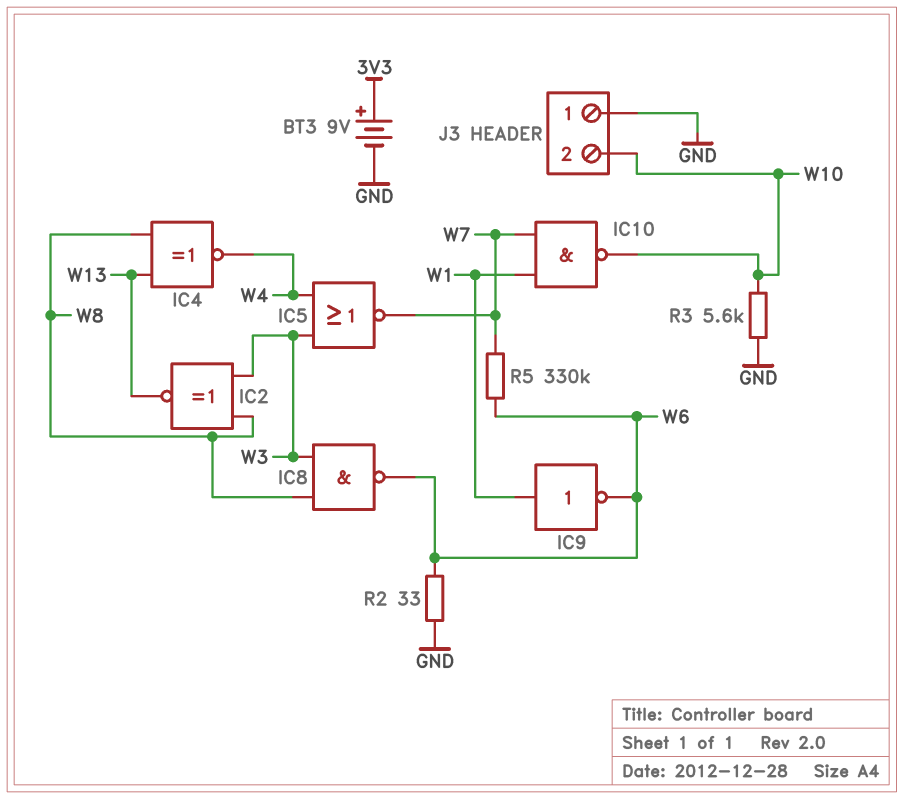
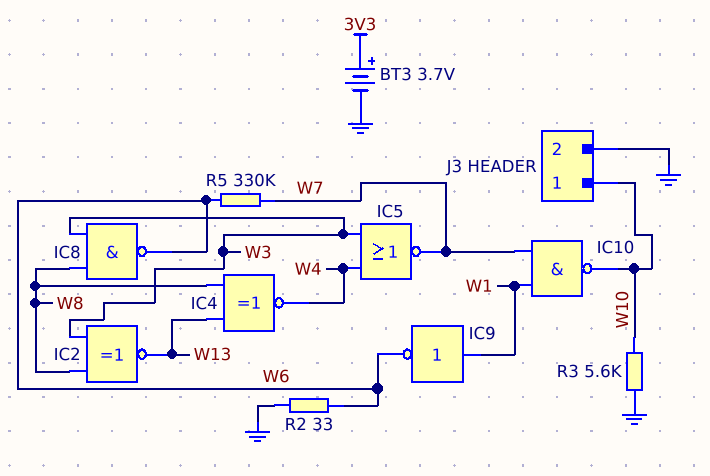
BT3: 9V (plus 3V3, minus GND) -> 3.7V (plus 3V3, minus GND)
J3 pin 1: GND -> W10
J3 pin 2: W10 -> GND

